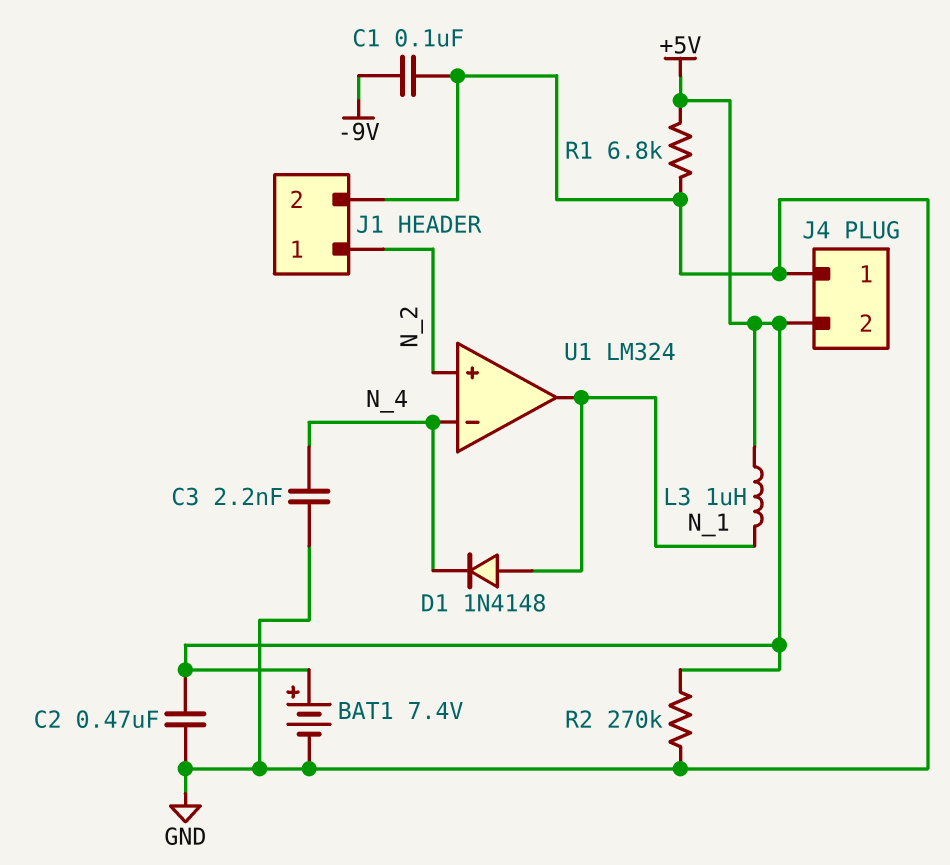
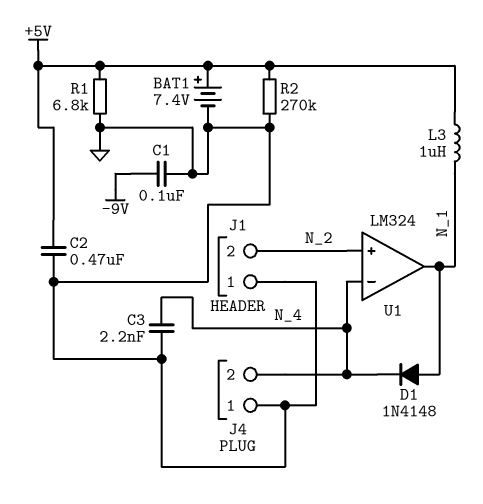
J1 pin 1: N_2 -> GND
J1 pin 2: GND -> N_2
J4 pin 2: +5V -> N_4

